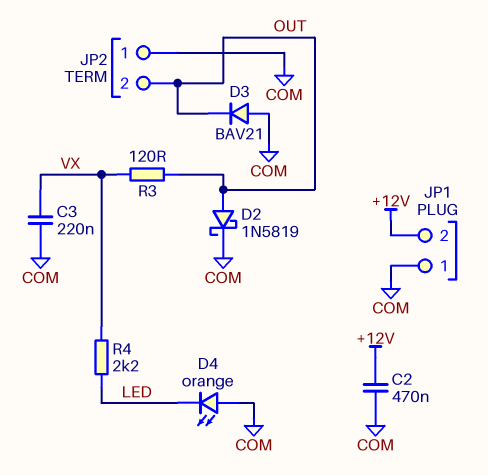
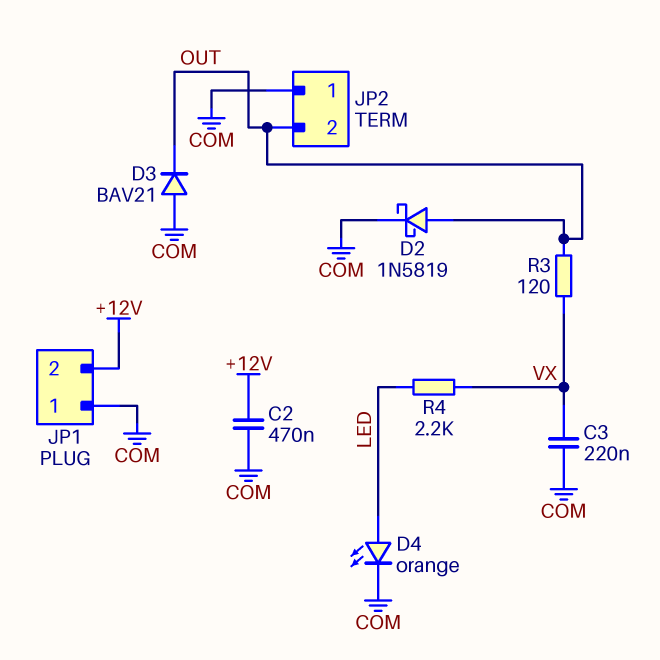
D4: LED orange (A COM, K LED) -> LED orange (A LED, K COM)

